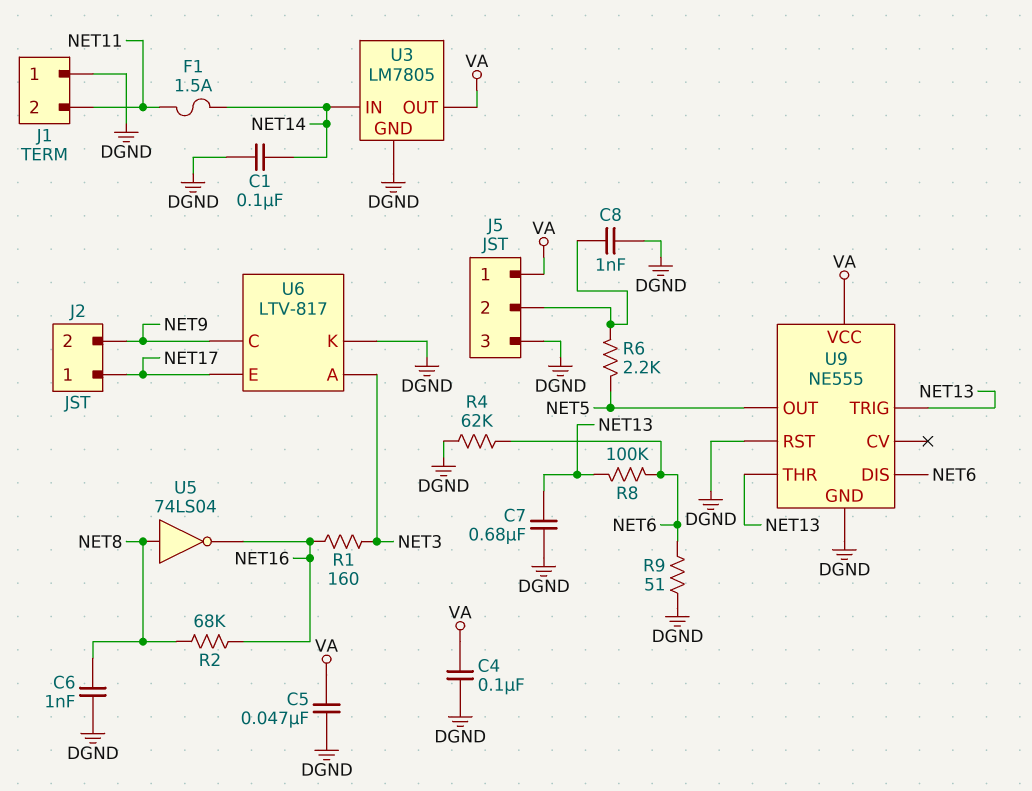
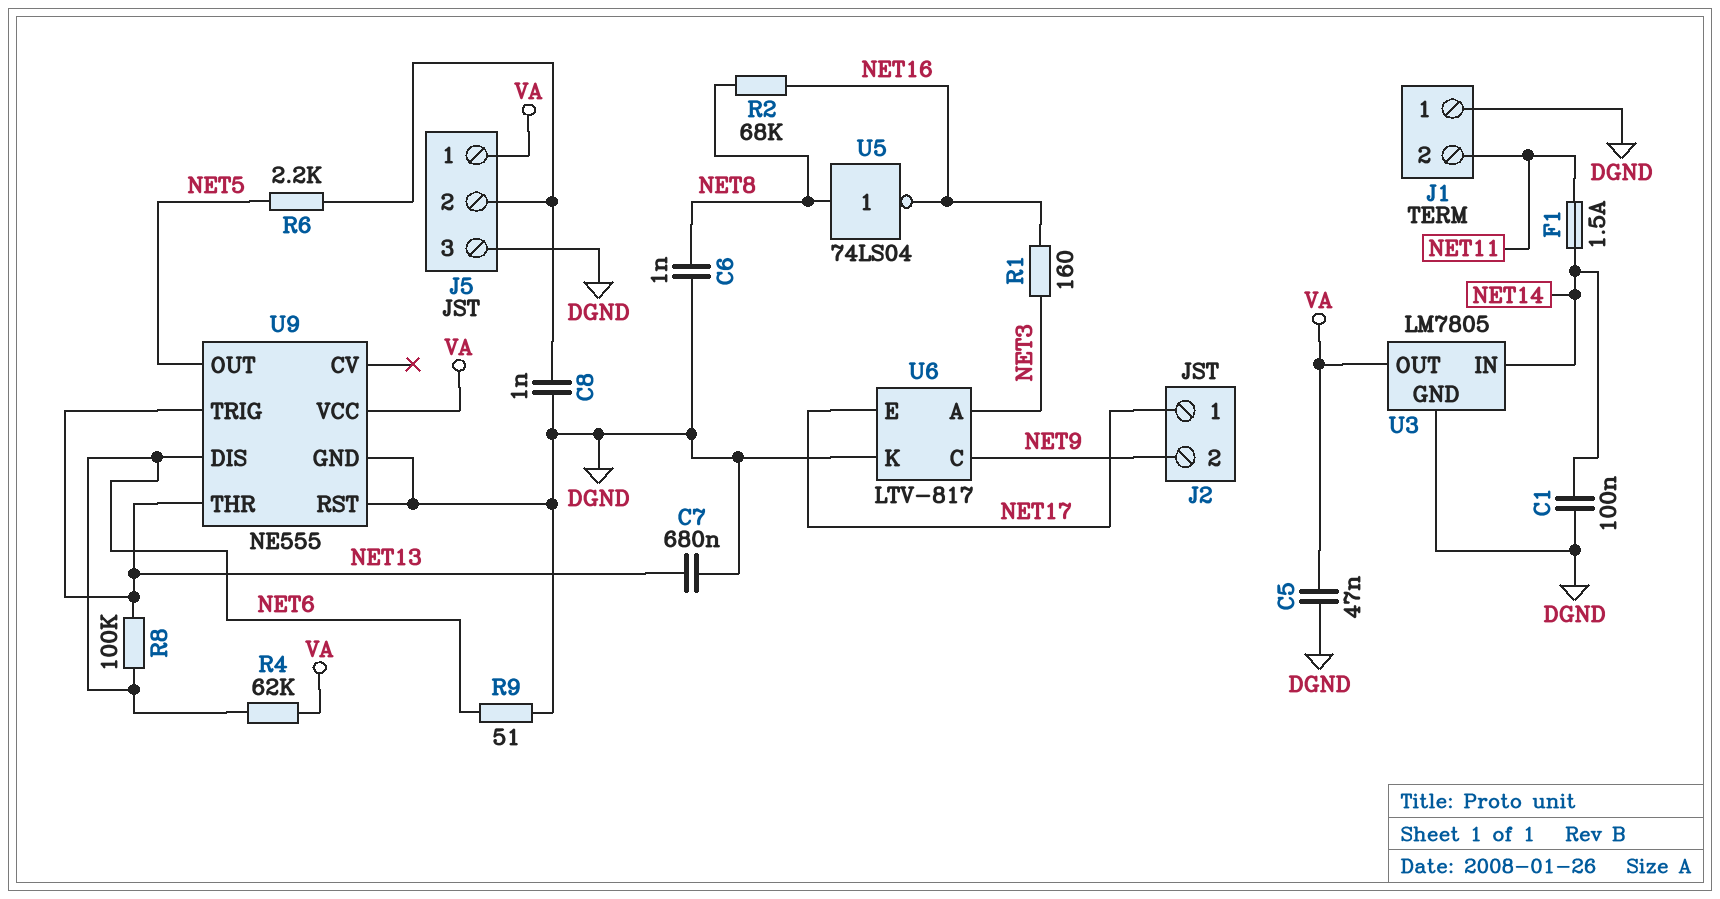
C4: 100nF (DGND, VA) -> none
R4: 62k (DGND, NET6) -> 62k (NET6, VA)

